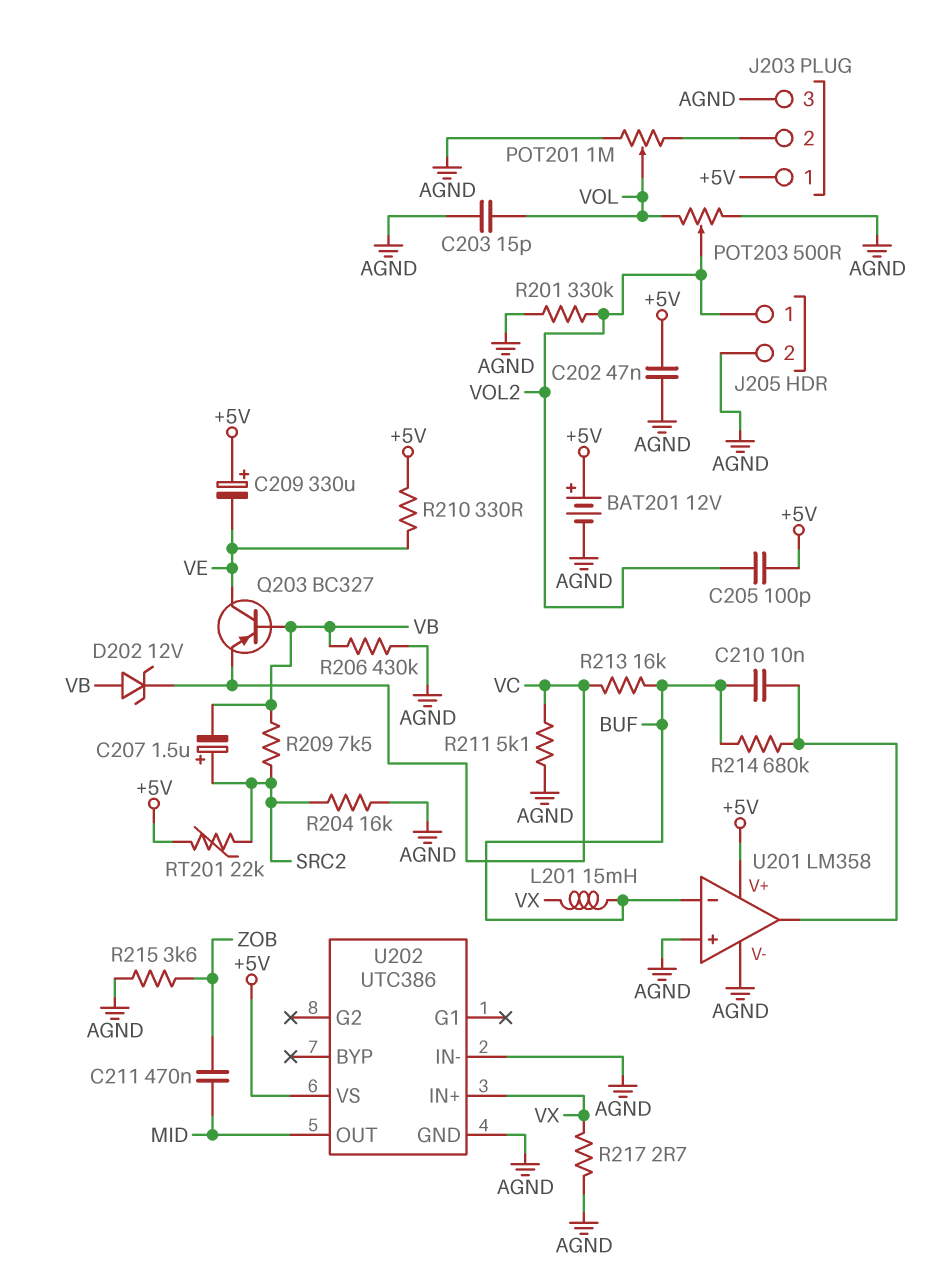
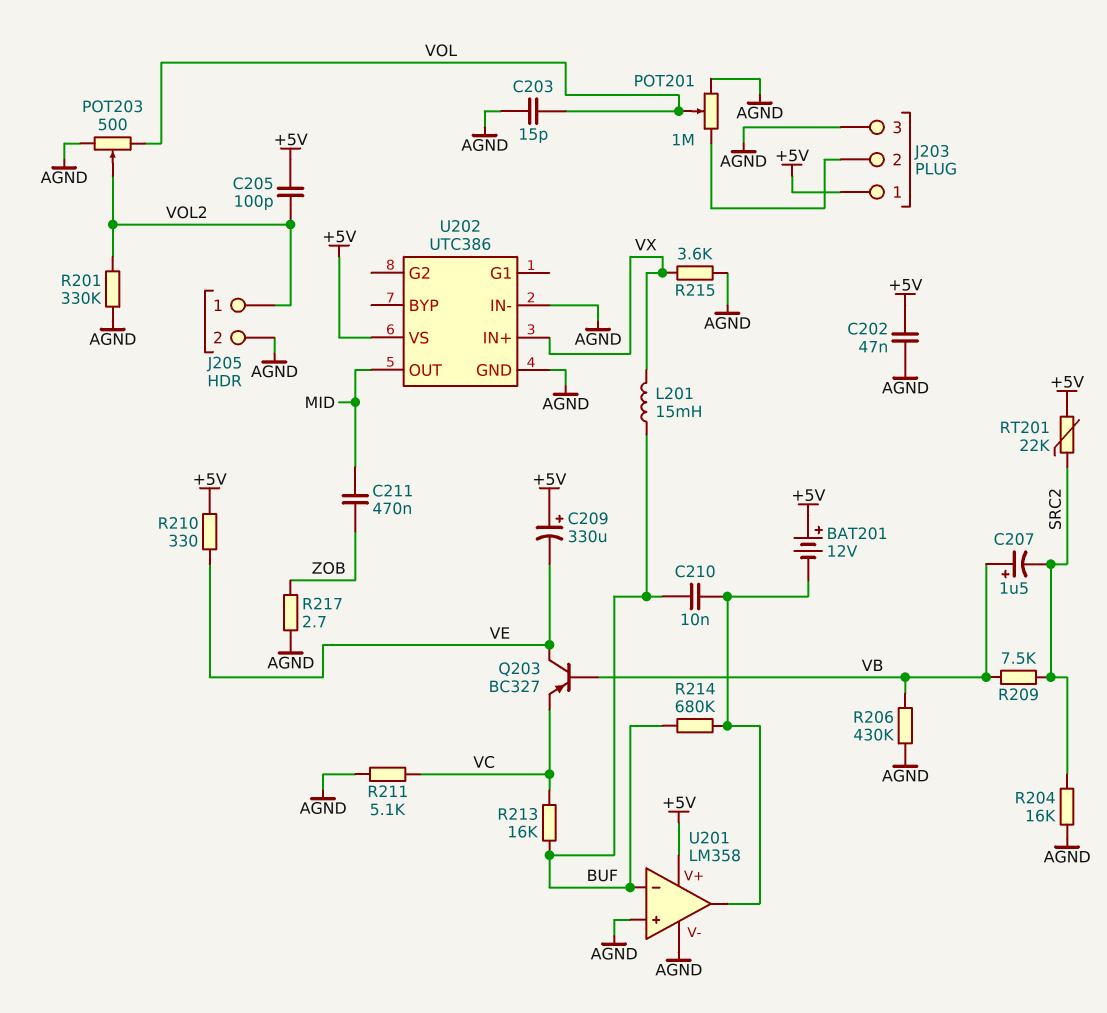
BAT201: 12V (plus +5V, minus AGND) -> 12V (plus +5V, minus U201/out)
C207: 1.5uF (plus SRC2, minus VB) -> 1.5uF (plus VB, minus SRC2)
D202: zener 12V (A VB, K VC) -> none
R215: 3.6k (AGND, ZOB) -> 3.6k (AGND, VX)
R217: 2.7 (AGND, VX) -> 2.7 (AGND, ZOB)

